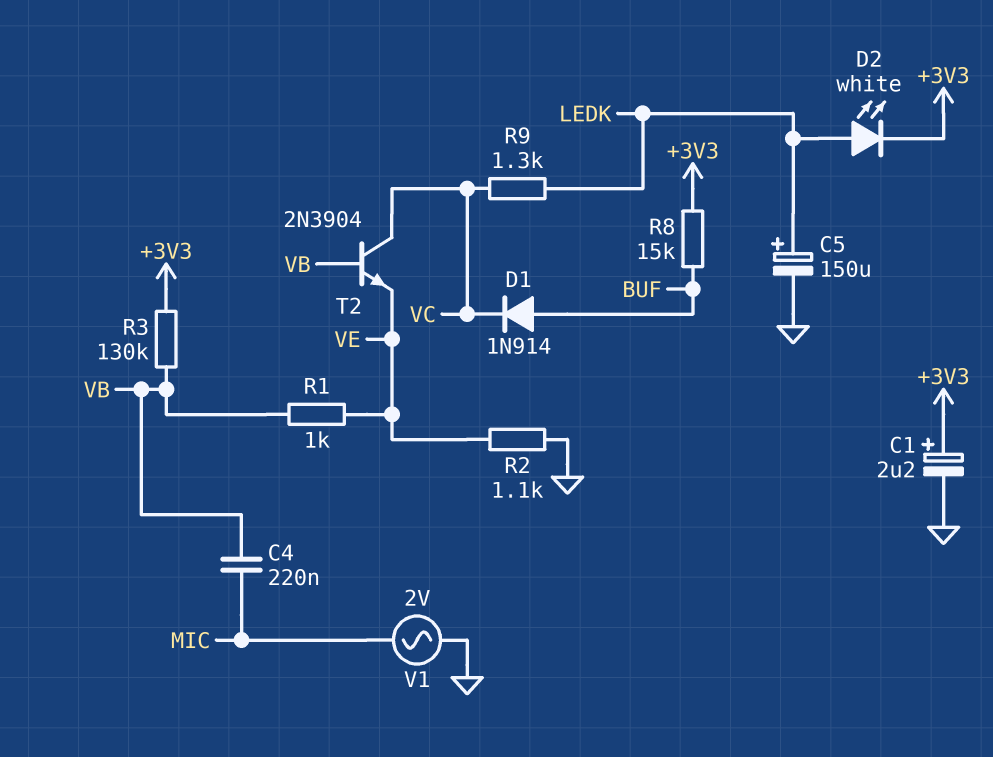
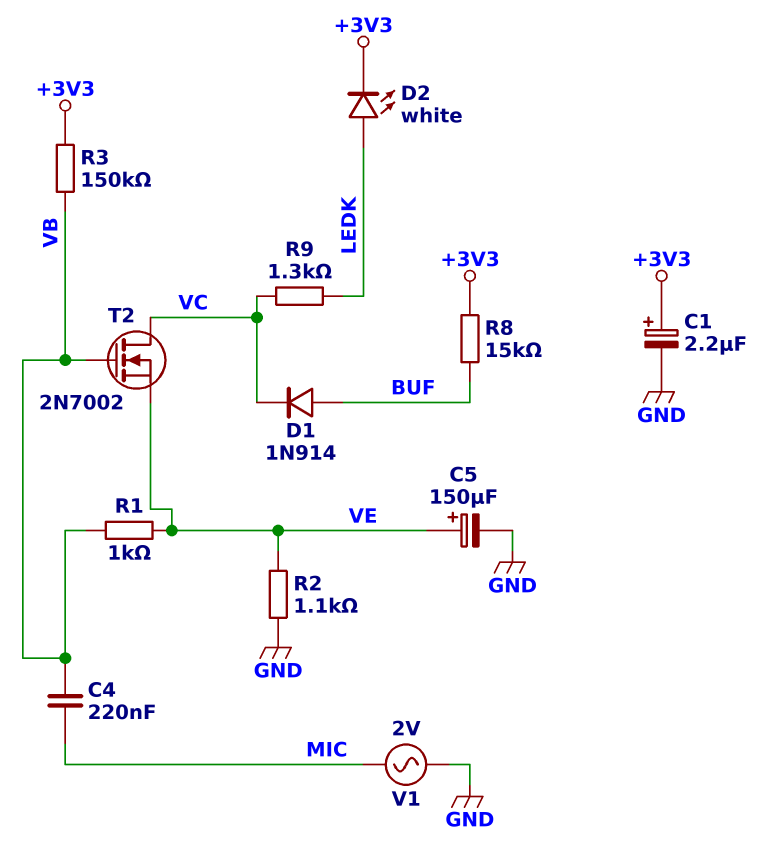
C5: 150uF (plus LEDK, minus GND) -> 150uF (plus VE, minus GND)
R3: 130k (+3V3, VB) -> 150k (+3V3, VB)
T2: NPN 2N3904 (B VB, C VC, E VE) -> NMOS 2N7002 (G VB, D VC, S VE)

